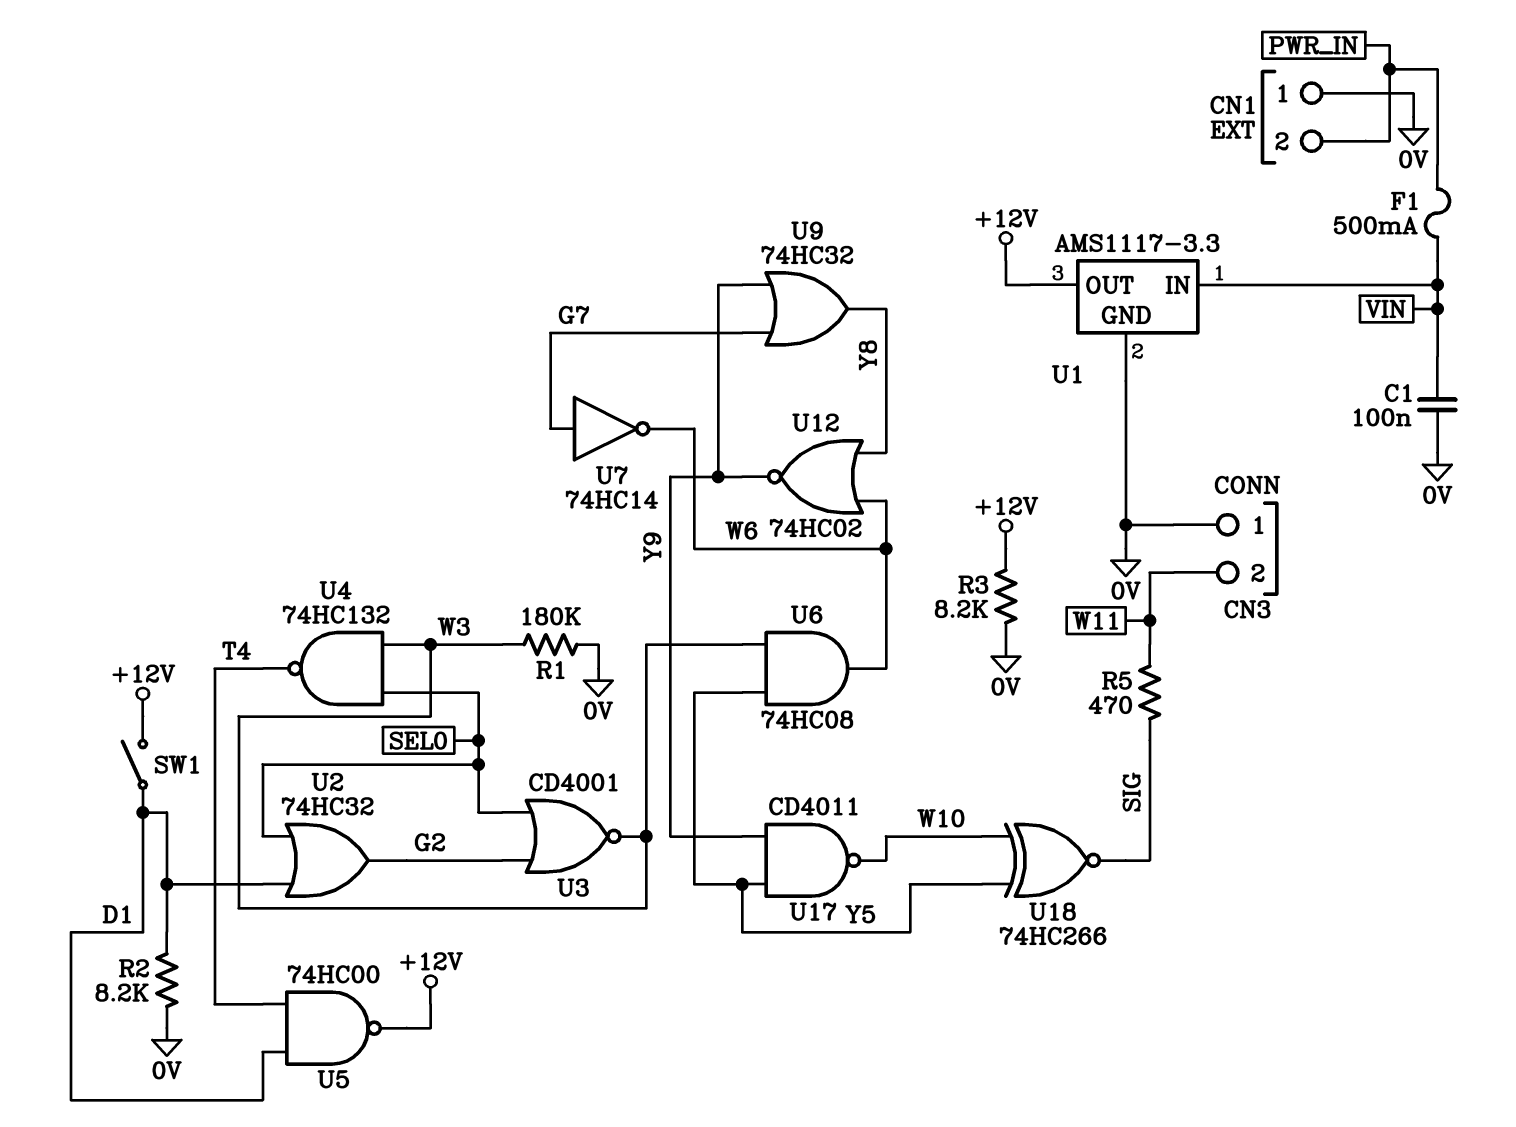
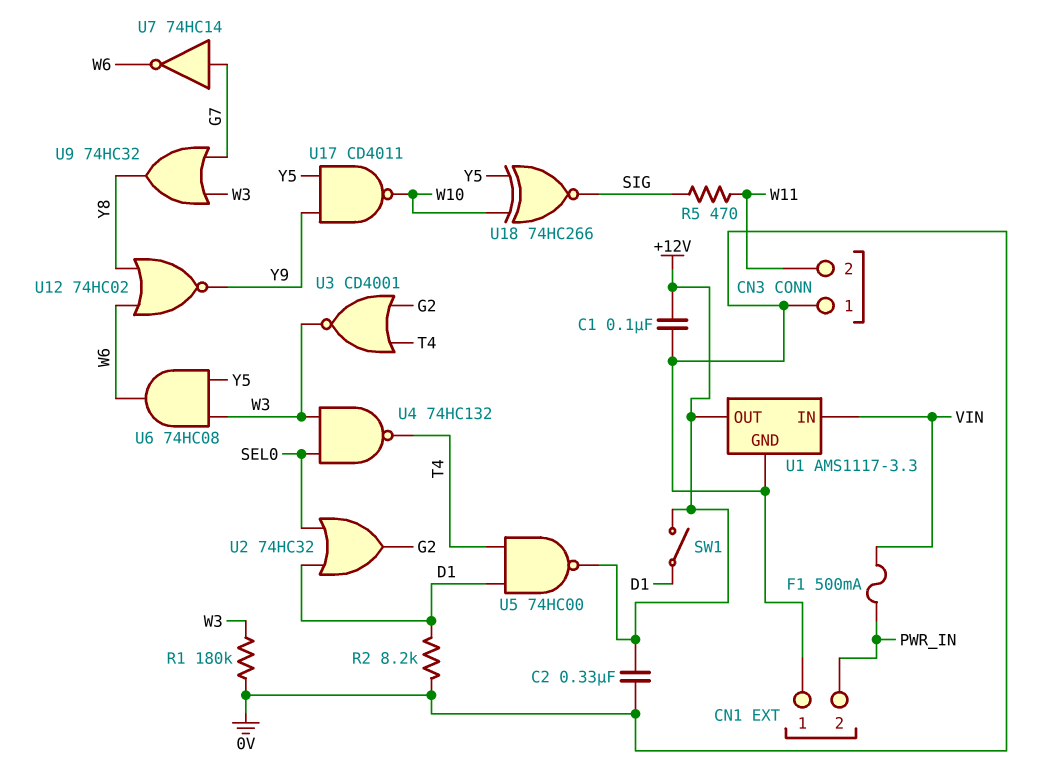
C1: 100nF (0V, VIN) -> 100nF (+12V, 0V)
C2: none -> 330nF (+12V, 0V)
R3: 8.2k (+12V, 0V) -> none
U3: NOR CD4001 (in G2, in SEL0, out W3) -> NOR CD4001 (in G2, in T4, out W3)
U9: OR 74HC32 (in G7, in Y9, out Y8) -> OR 74HC32 (in G7, in W3, out Y8)

